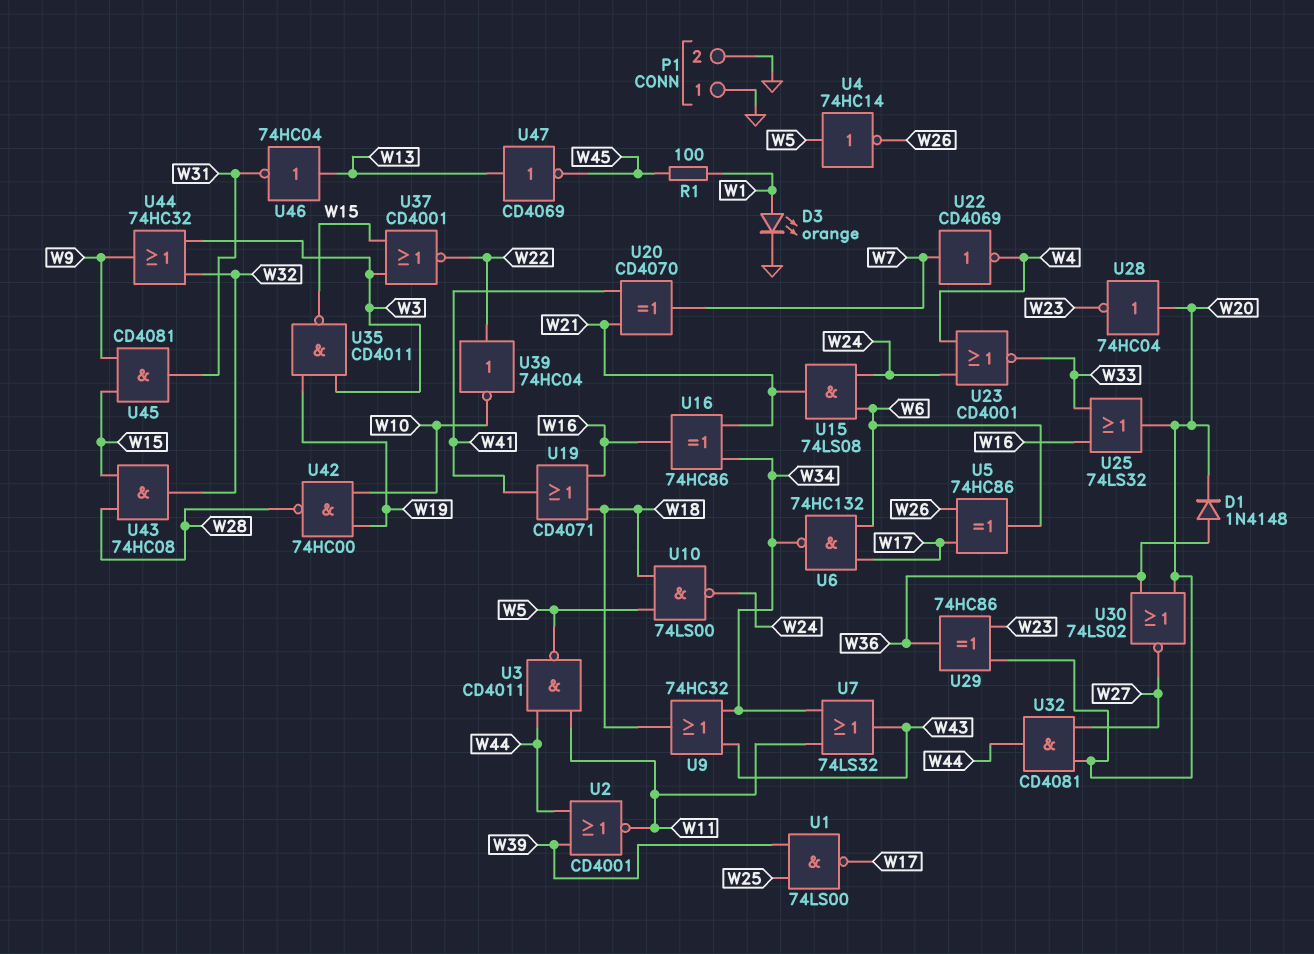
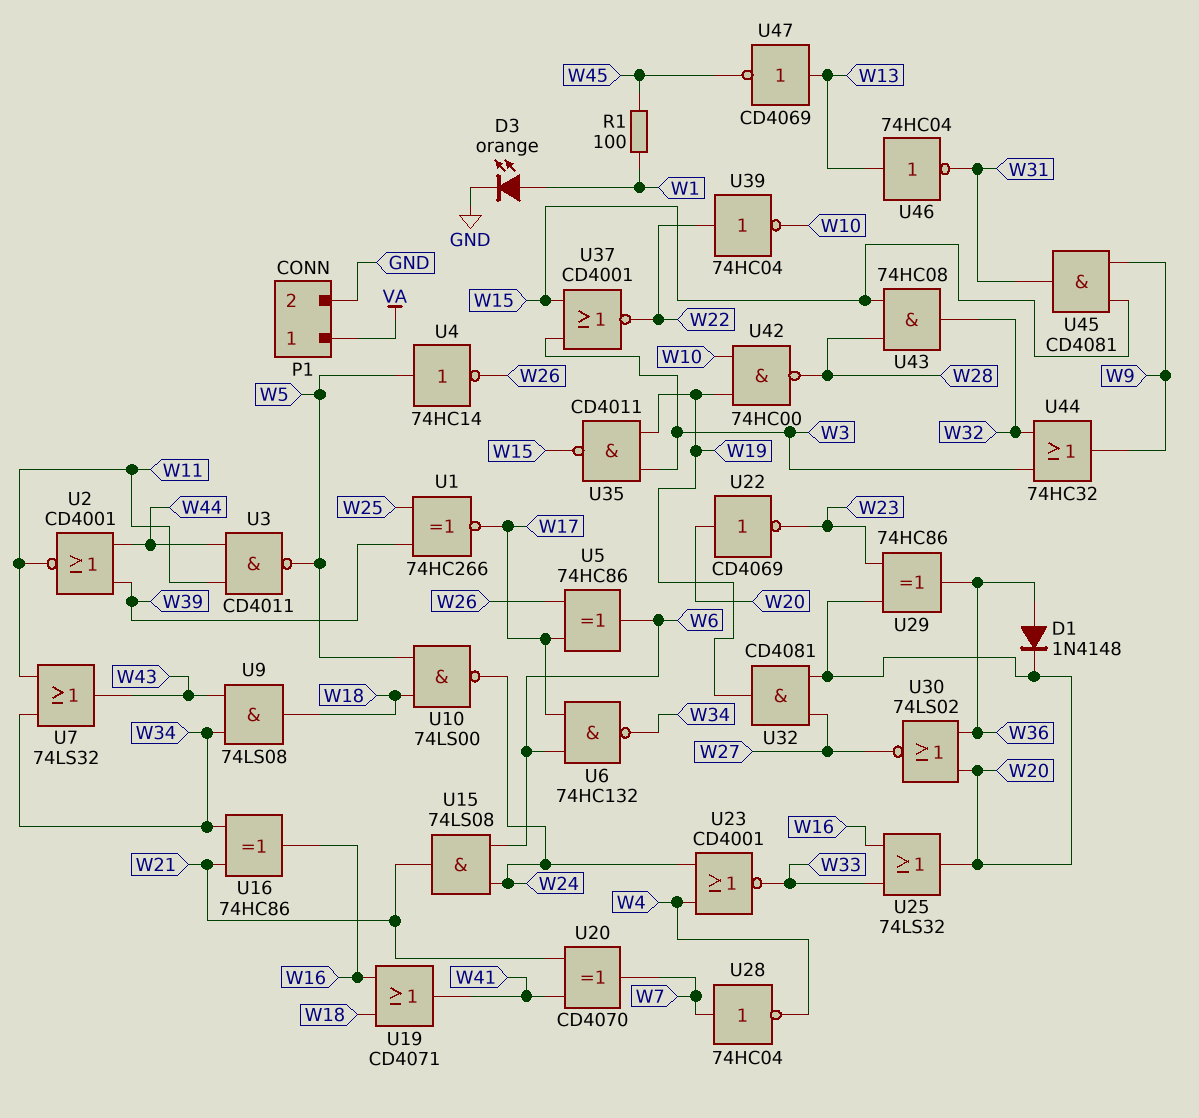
P1 pin 1: GND -> VA
U1: NAND 74LS00 (in W25, in W39, out W17) -> XNOR 74HC266 (in W25, in W39, out W17)
U9: OR 74HC32 (in W34, in W43, out W18) -> AND 74LS08 (in W34, in W43, out W18)
U22: NOT CD4069 (in W7, out W4) -> NOT CD4069 (in W20, out W23)
U28: NOT 74HC04 (in W20, out W23) -> NOT 74HC04 (in W7, out W4)
U32: AND CD4081 (in W20, in W27, out W44) -> AND CD4081 (in W20, in W27, out W19)

